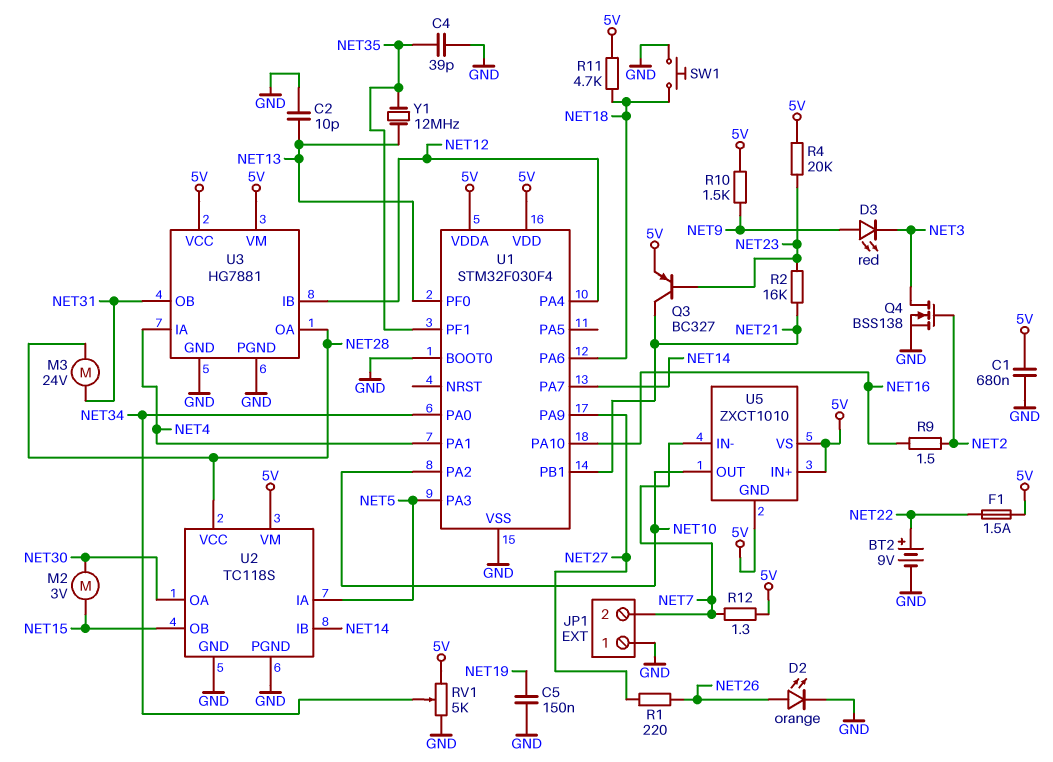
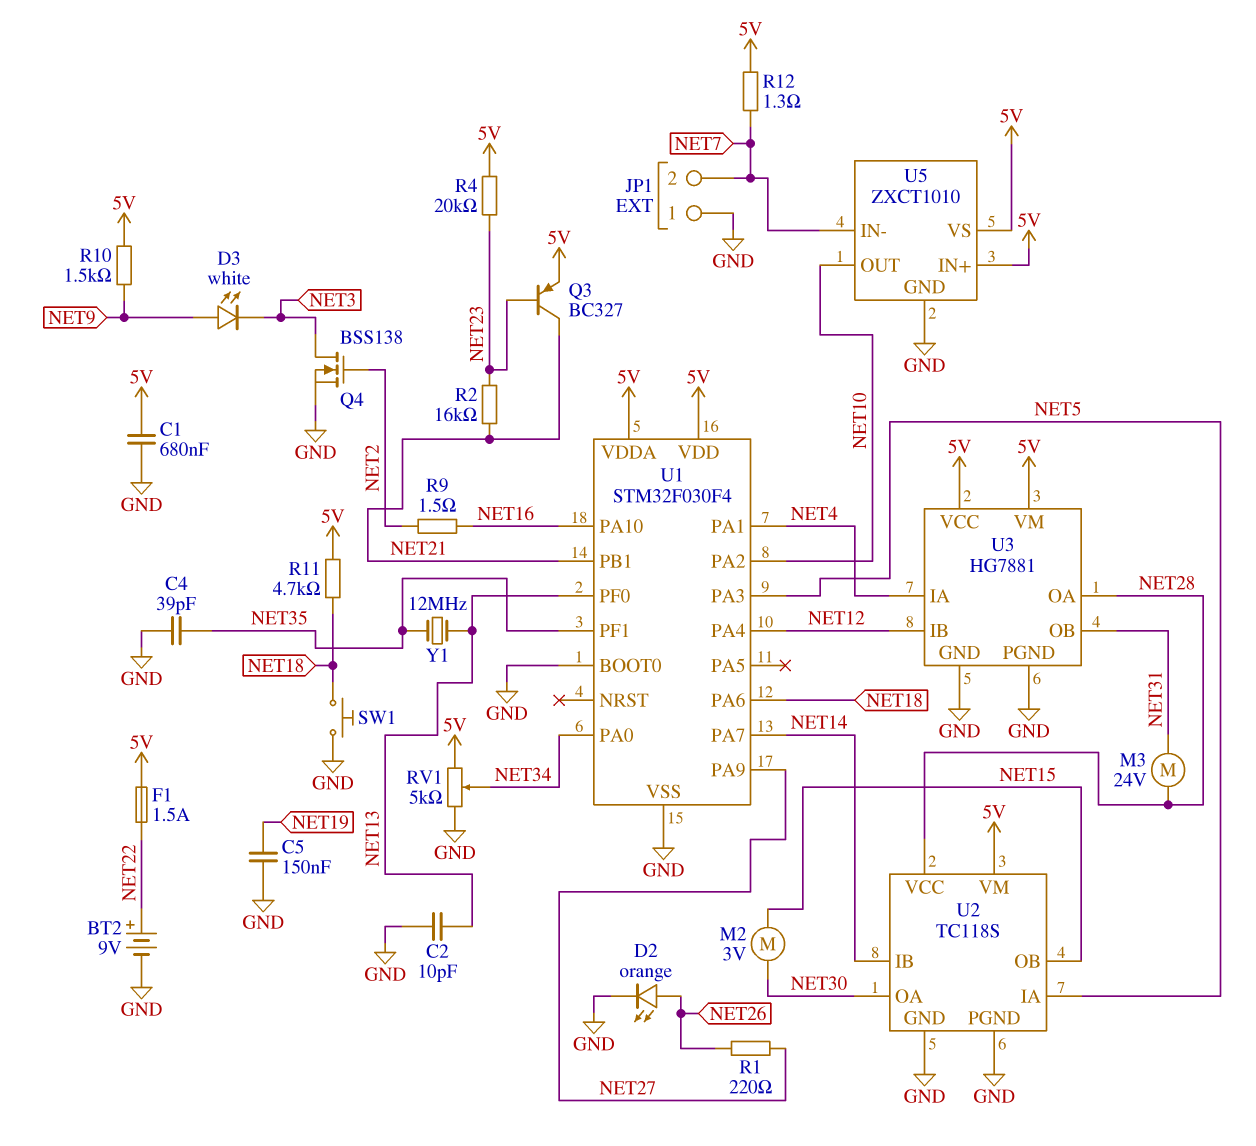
D3: LED red (A NET9, K NET3) -> LED white (A NET9, K NET3)
U5 pin GND: 5V -> GND

